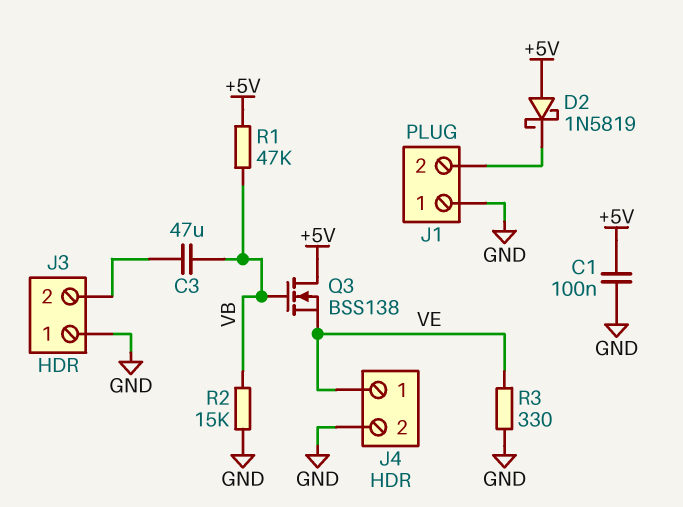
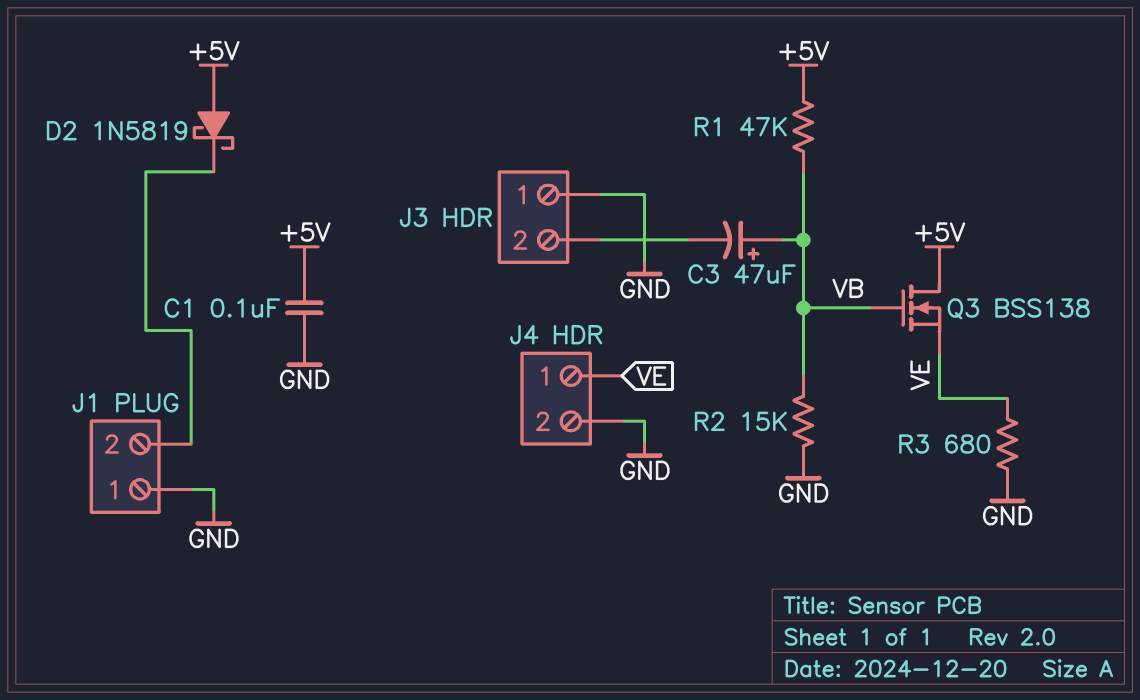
C3: 47uF (J3/2, VB) -> 47uF (plus VB, minus J3/2)
R3: 330 (GND, VE) -> 680 (GND, VE)

